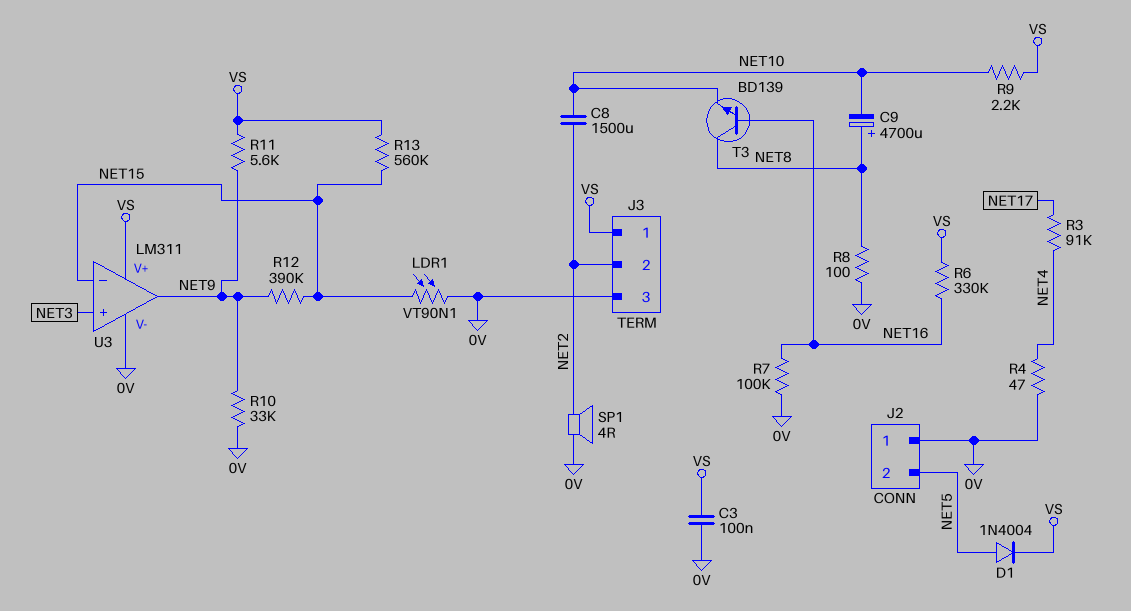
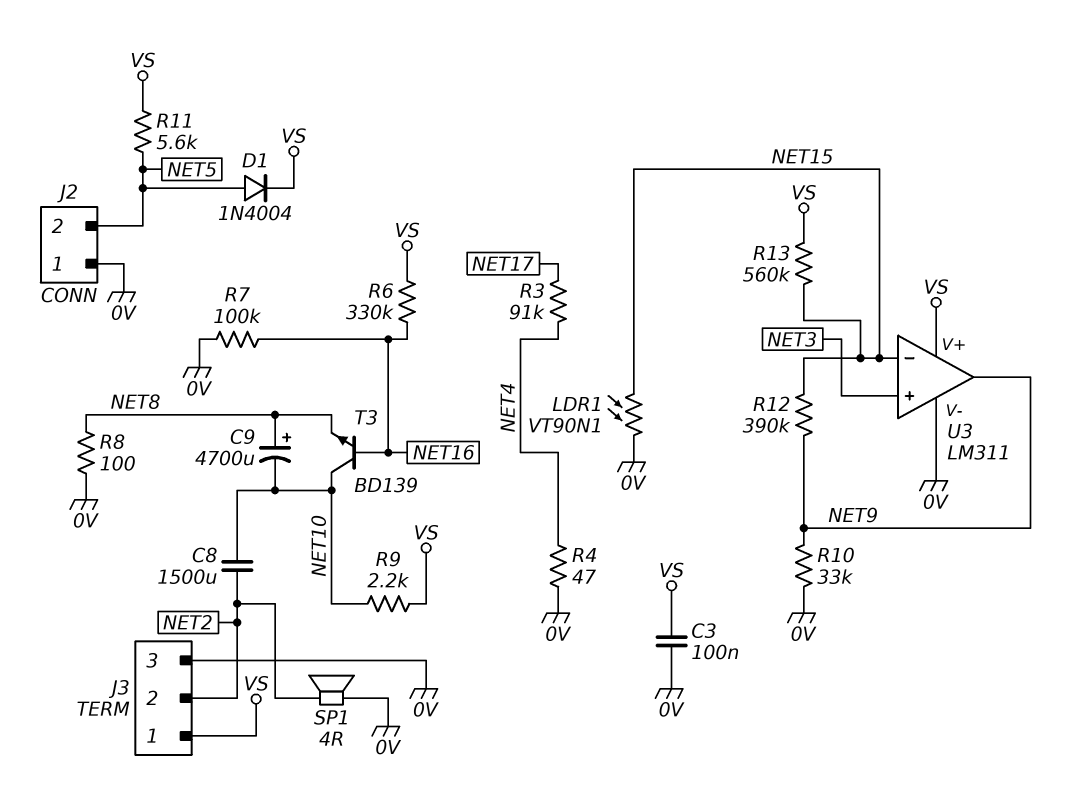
R11: 5.6k (NET9, VS) -> 5.6k (NET5, VS)
T3: NPN BD139 (B NET16, C NET8, E NET10) -> NPN BD139 (B NET16, C NET10, E NET8)

